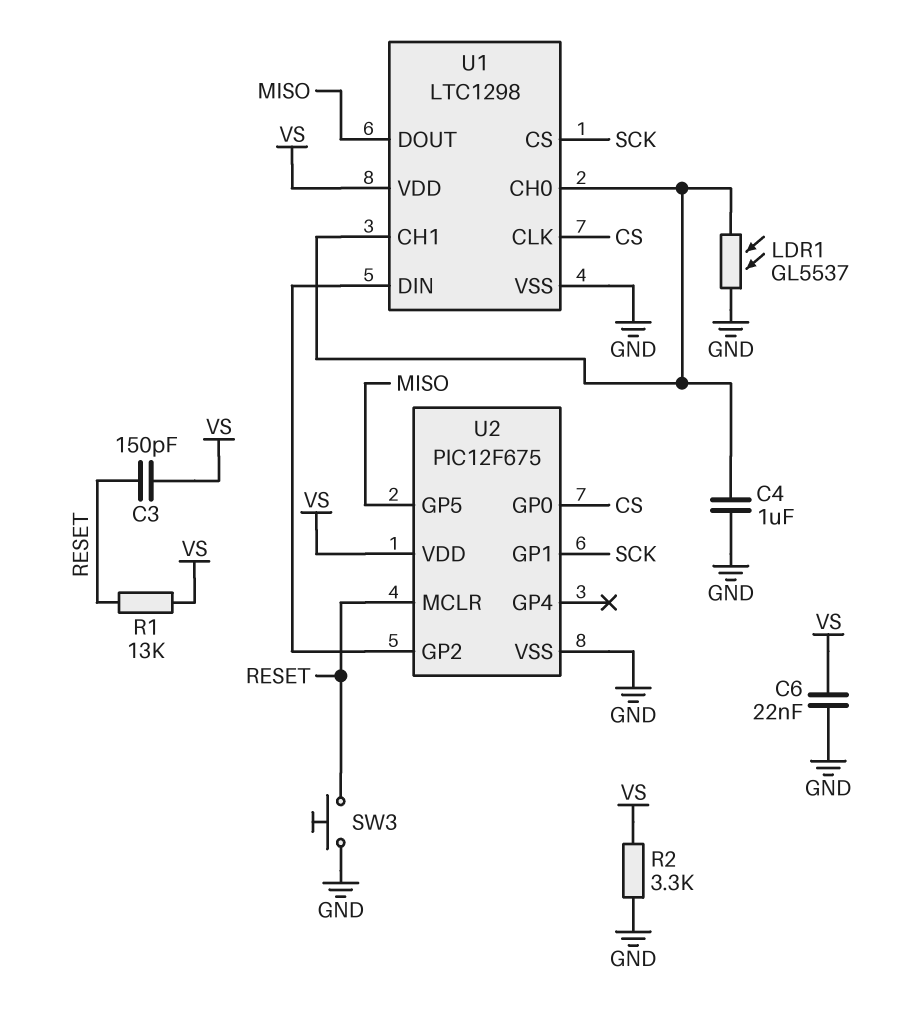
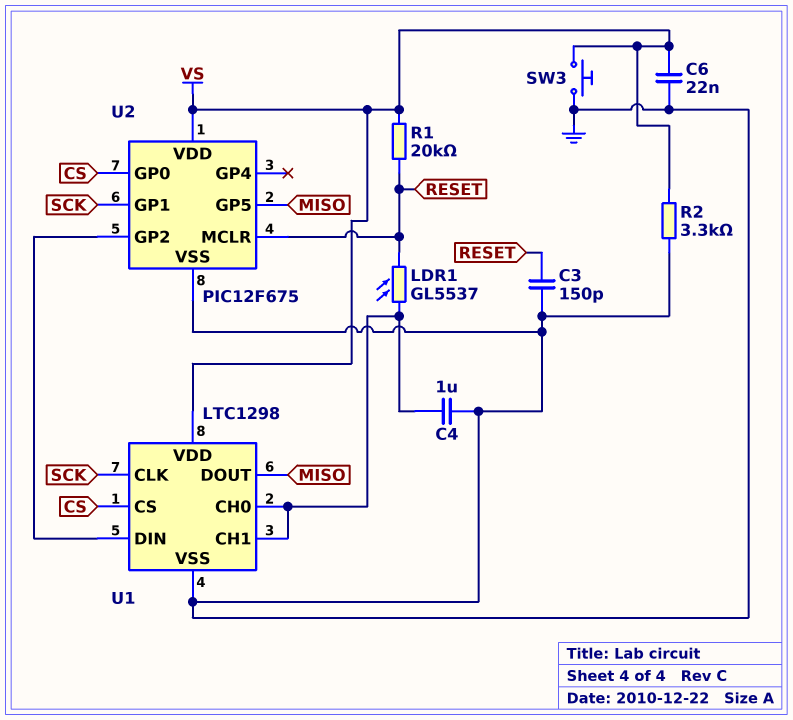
C3: 150pF (RESET, VS) -> 150pF (GND, RESET)
LDR1: GL5537 (GND, U1/CH0) -> GL5537 (RESET, U1/CH0)
R1: 13k (RESET, VS) -> 20k (RESET, VS)
SW3: button (GND, RESET) -> button (GND, VS)
U1 pin CLK: CS -> SCK
U1 pin CS: SCK -> CS

